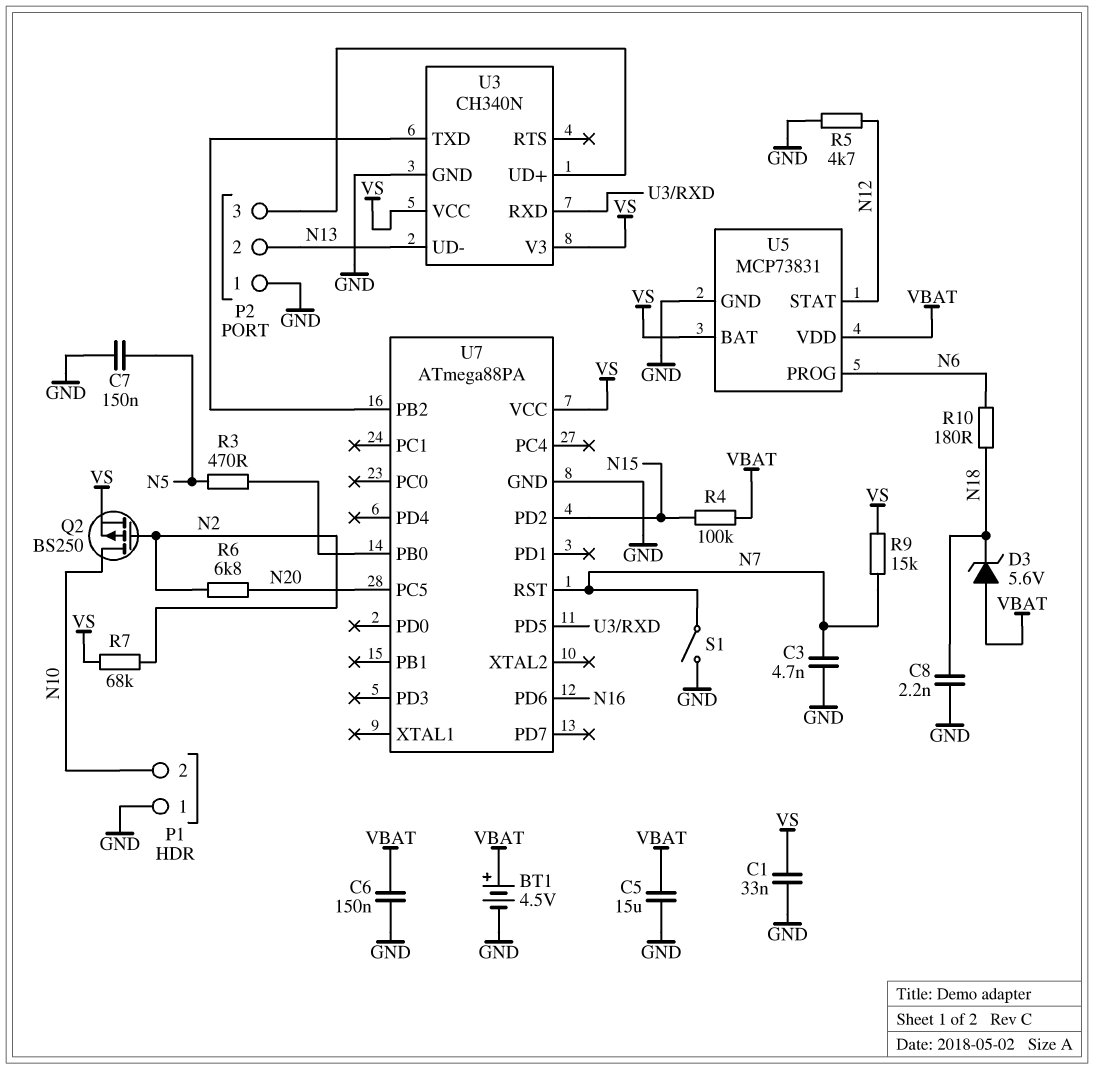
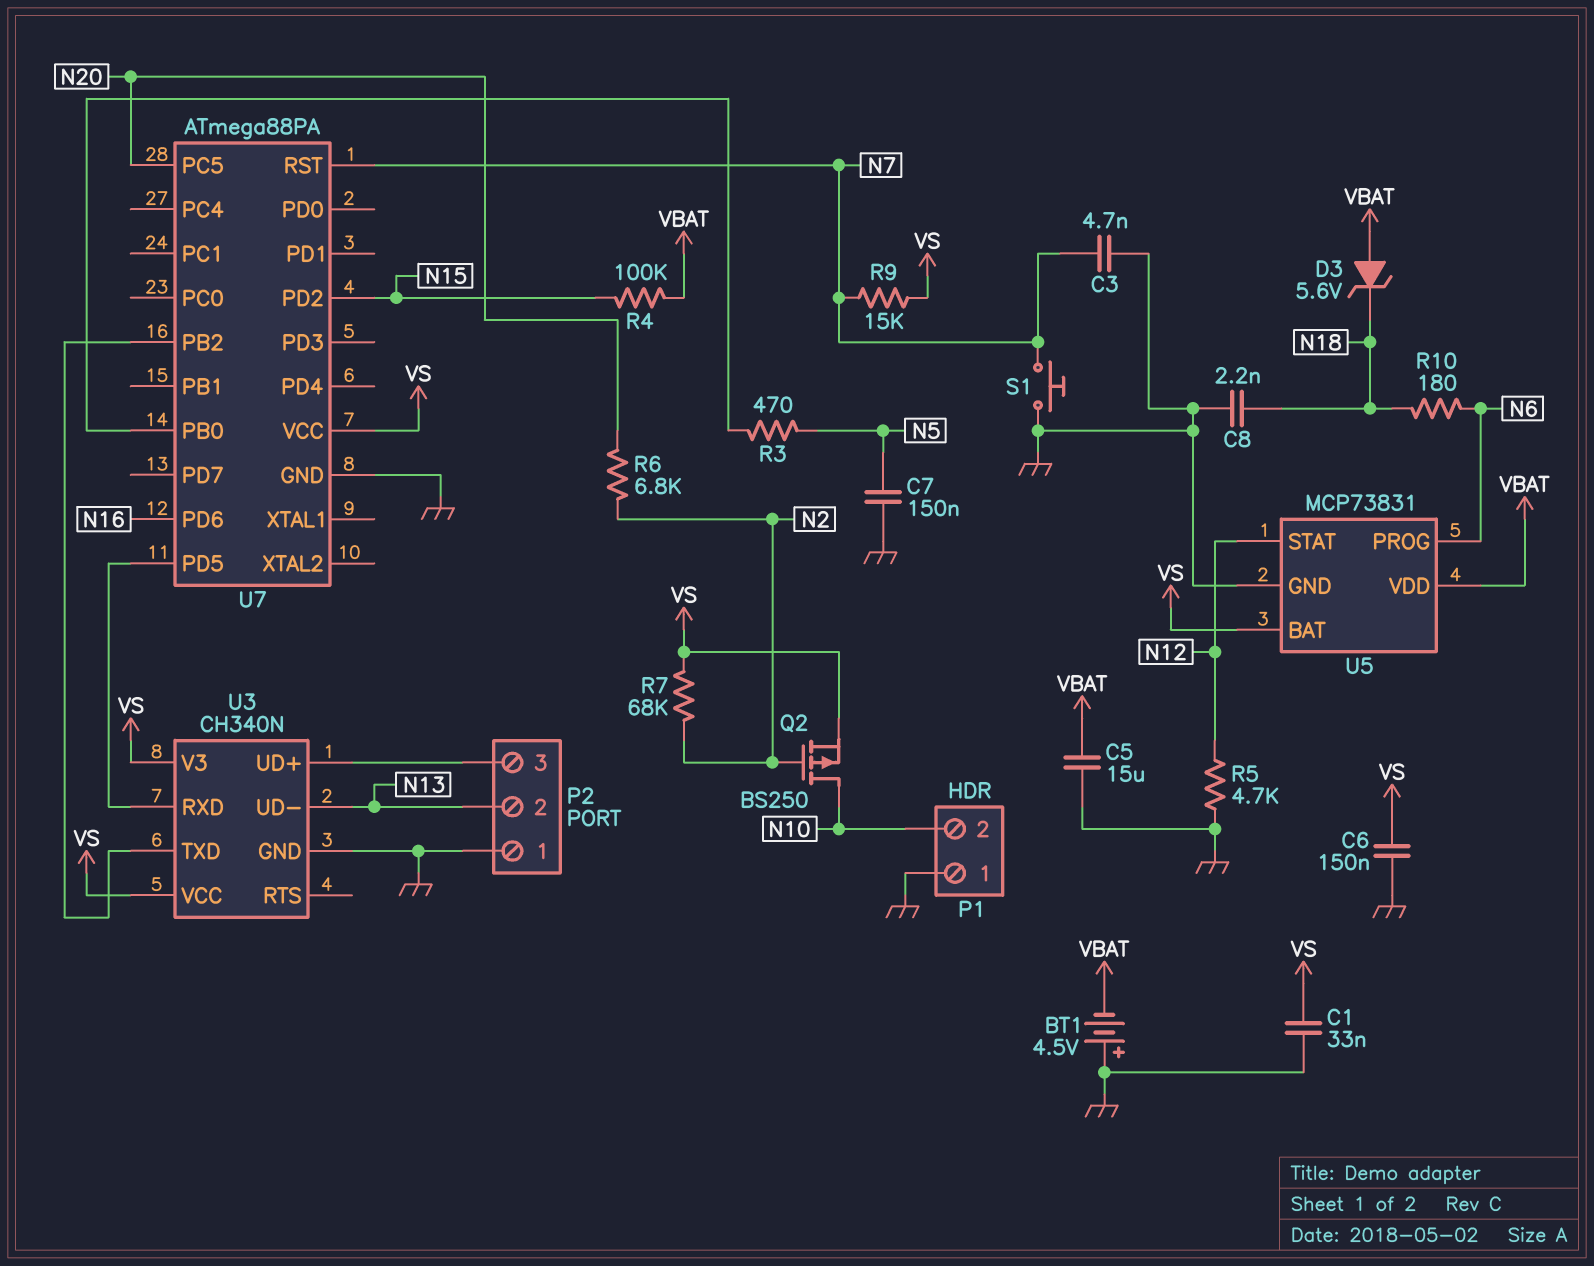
BT1: 4.5V (plus VBAT, minus GND) -> 4.5V (plus GND, minus VBAT)
C6: 150nF (GND, VBAT) -> 150nF (GND, VS)
S1: switch (GND, N7) -> button (GND, N7)

